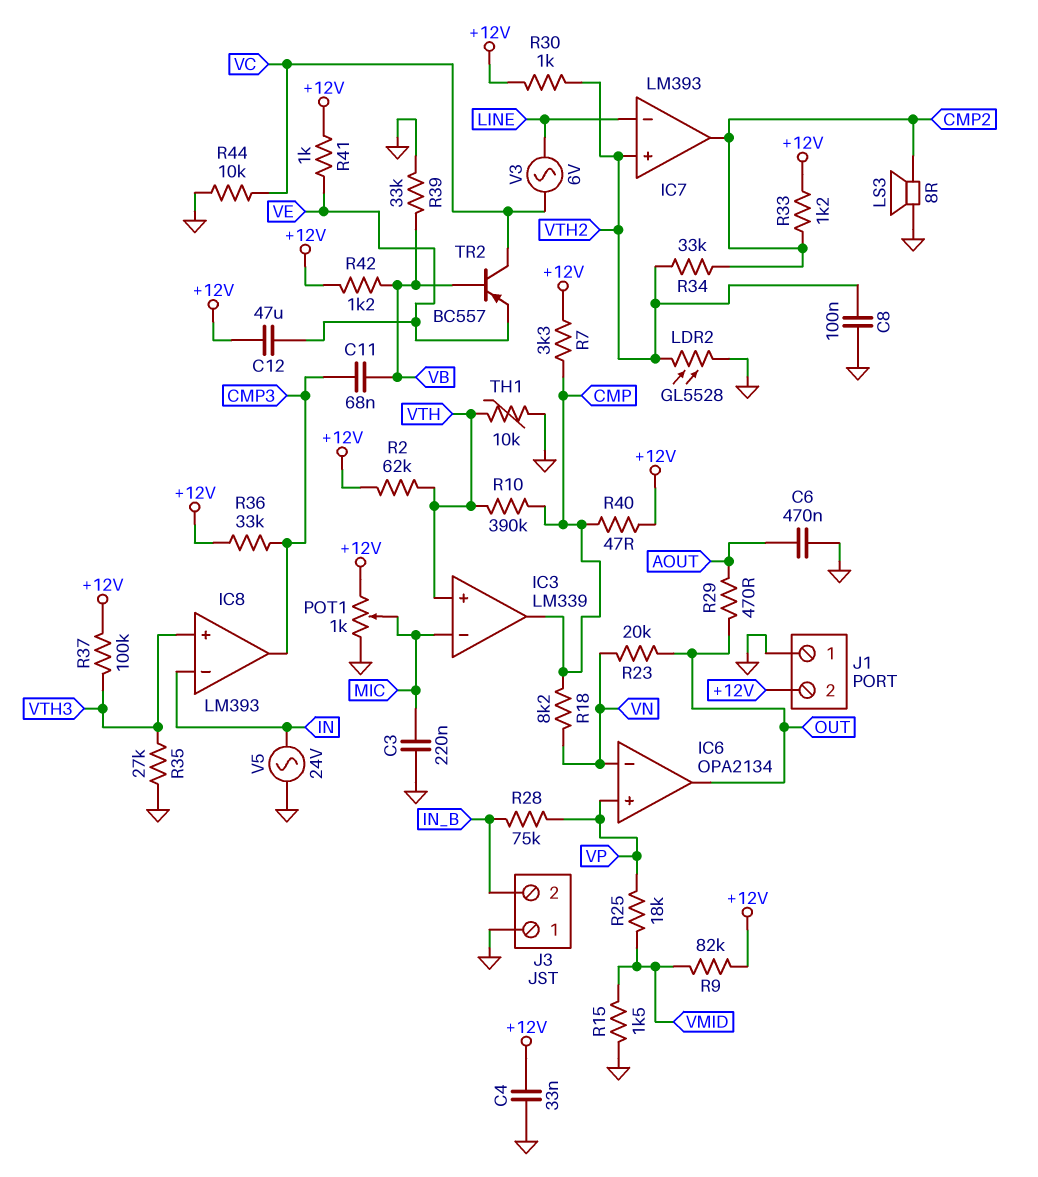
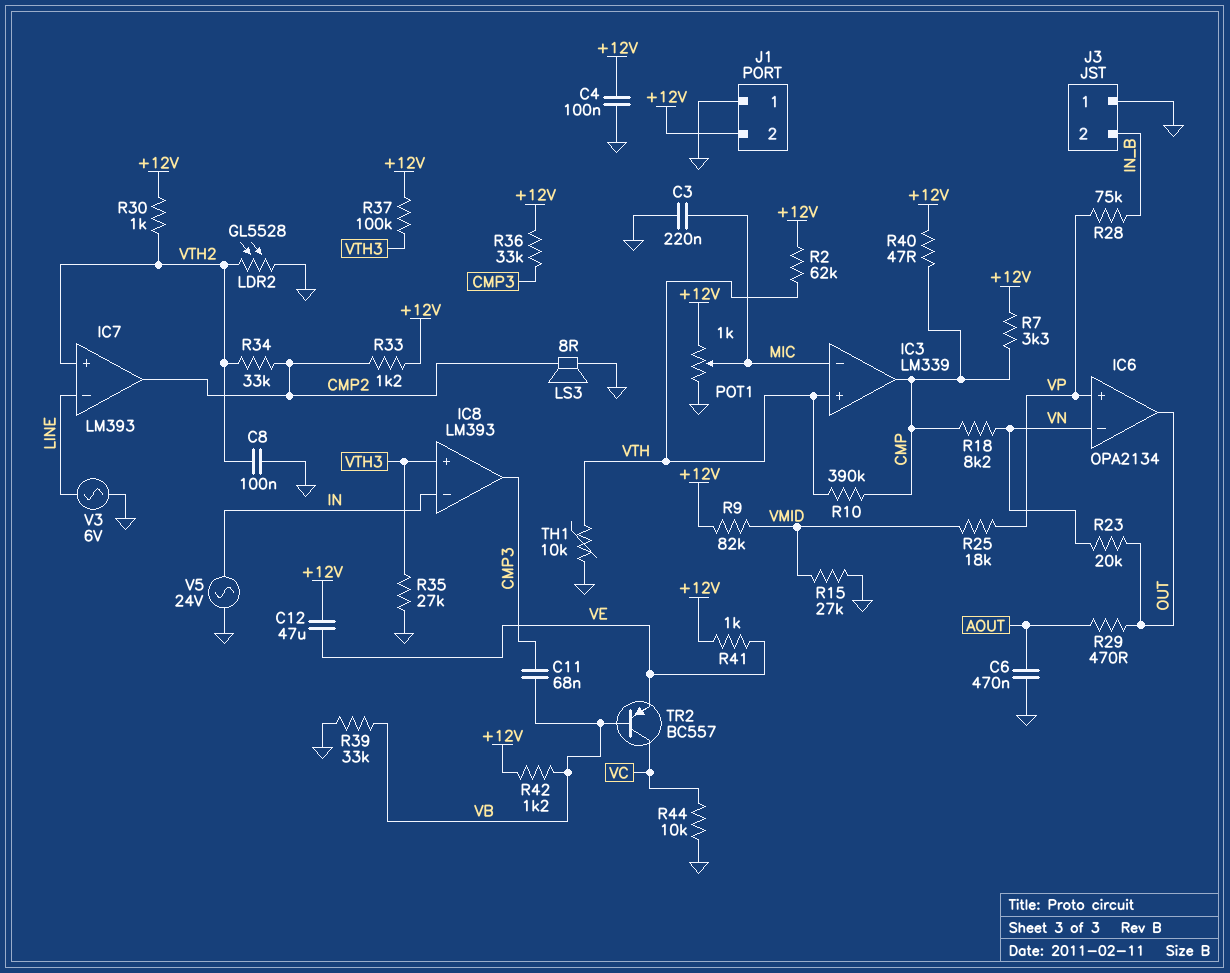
C4: 33nF (+12V, GND) -> 100nF (+12V, GND)
R15: 1.5k (GND, VMID) -> 27k (GND, VMID)
V3: AC 6V (LINE, VC) -> AC 6V (GND, LINE)

